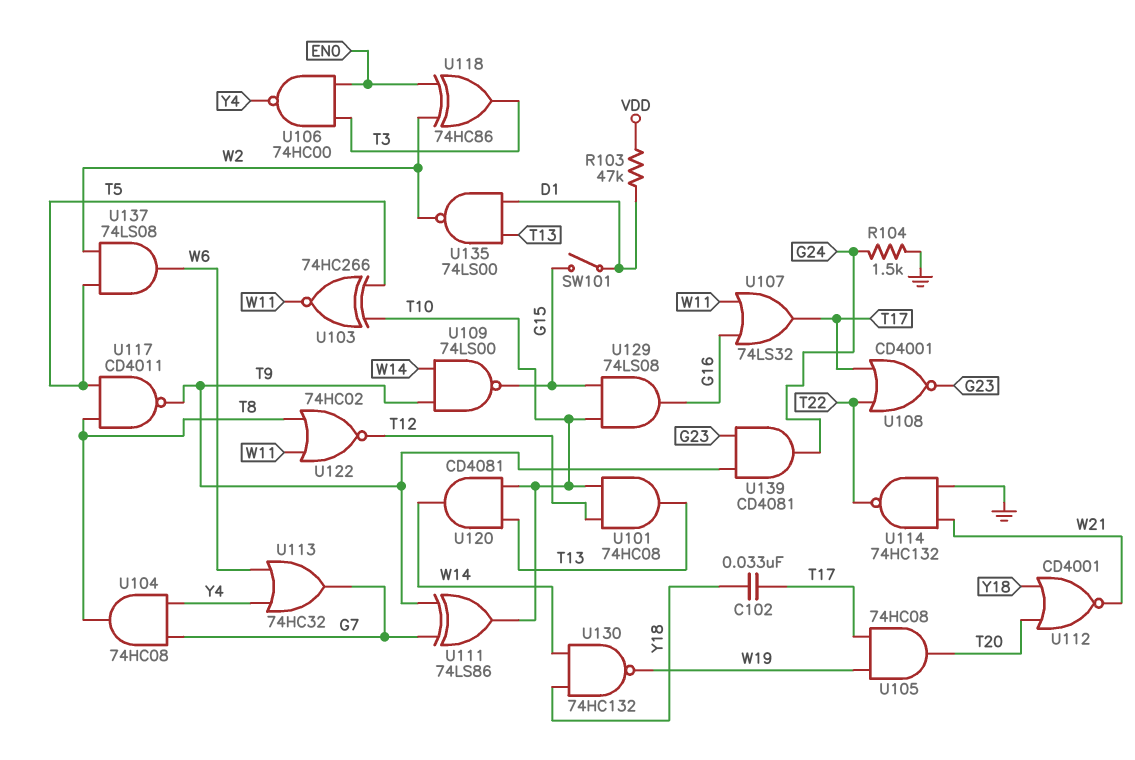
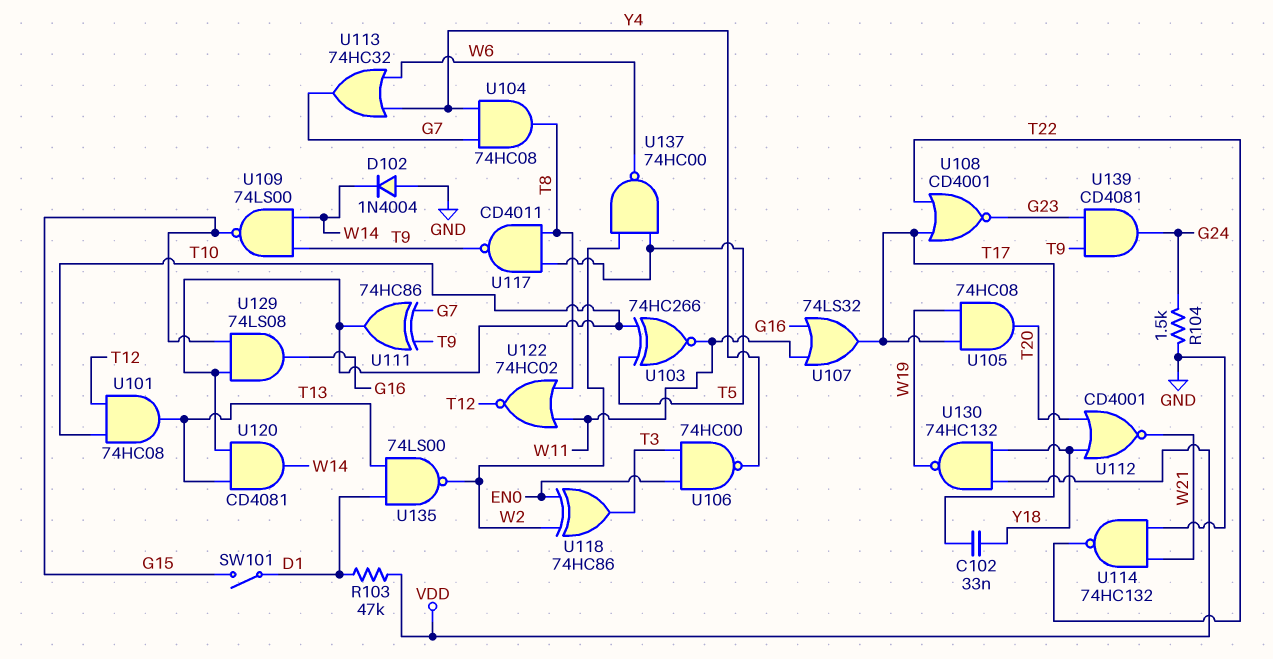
D102: none -> diode 1N4004 (A GND, K W14)
U111: XOR 74LS86 (in G7, in T9, out T10) -> XOR 74HC86 (in G7, in T9, out T10)
U130: NAND 74HC132 (in W14, in Y18, out W19) -> NAND 74HC132 (in VDD, in Y18, out W19)
U137: AND 74LS08 (in T5, in W2, out W6) -> NAND 74HC00 (in T5, in W2, out W6)

